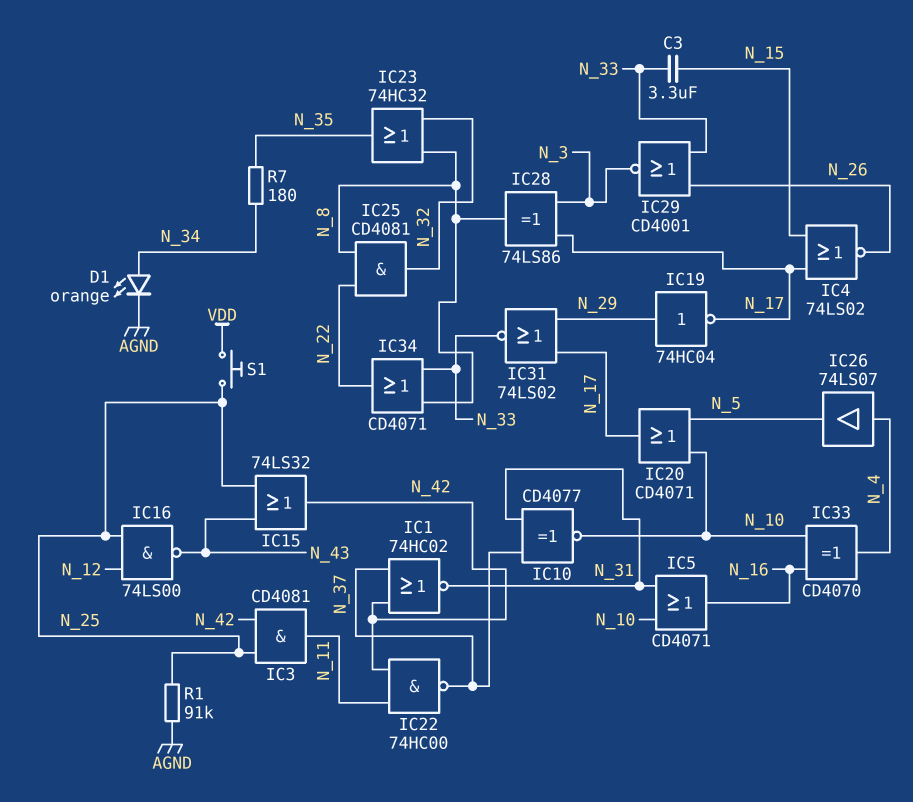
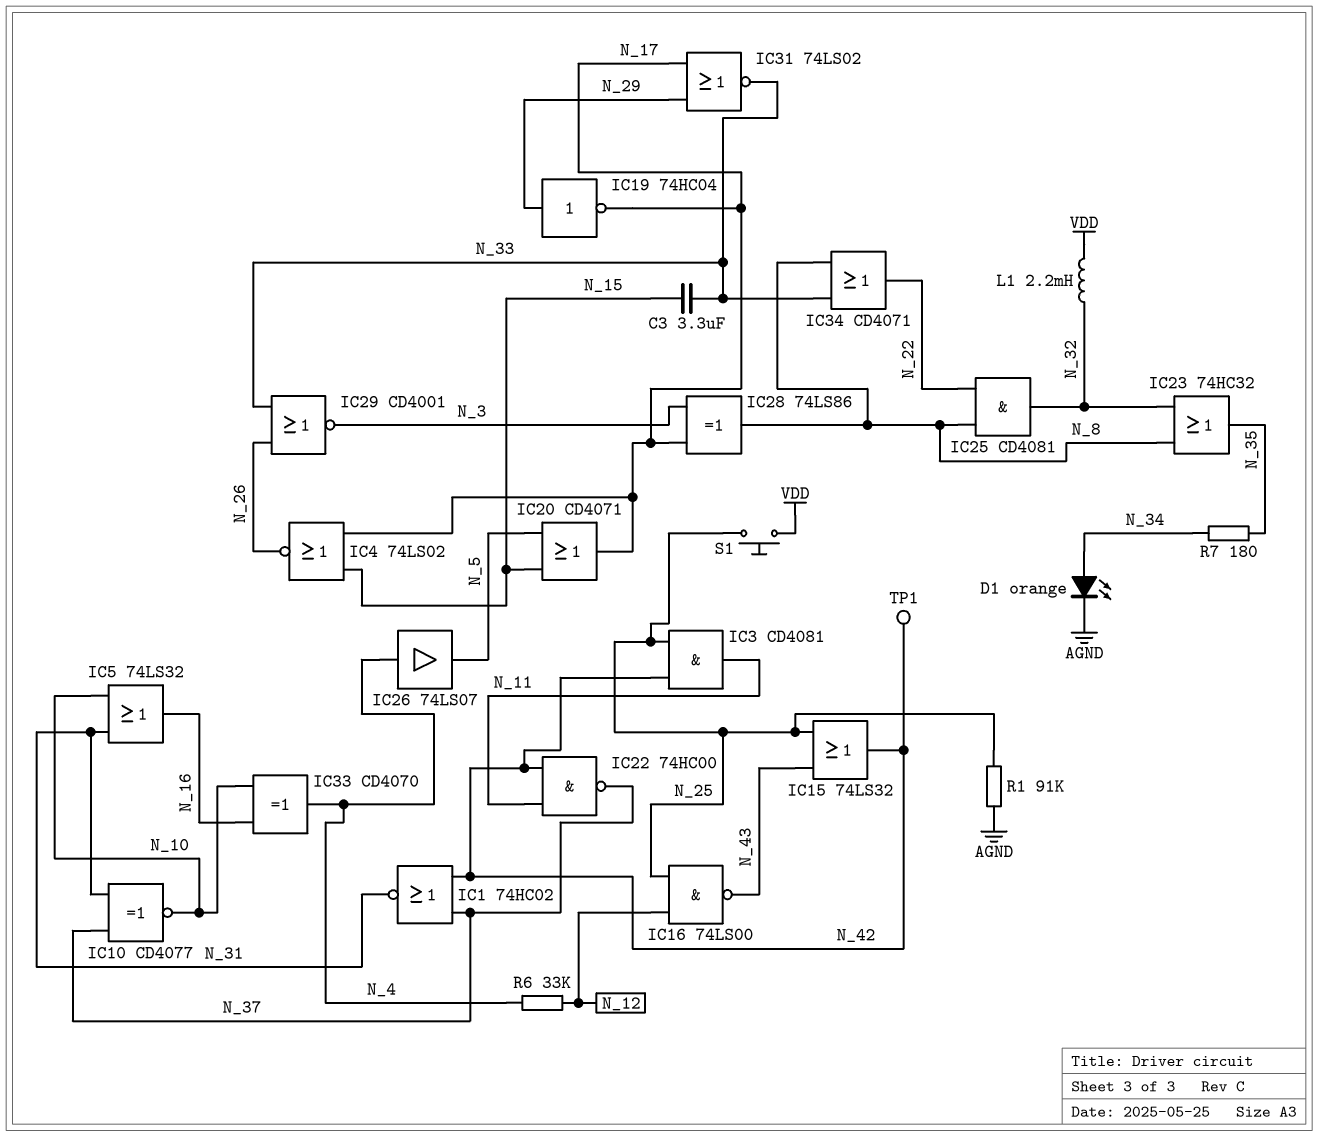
IC5: OR CD4071 (in N_10, in N_31, out N_16) -> OR 74LS32 (in N_10, in N_31, out N_16)
IC20: OR CD4071 (in N_5, in N_10, out N_17) -> OR CD4071 (in N_5, in N_15, out N_17)
L1: none -> 2.2mH (N_32, VDD)
R6: none -> 33k (N_4, N_12)
TP1: none -> test point (N_42)

